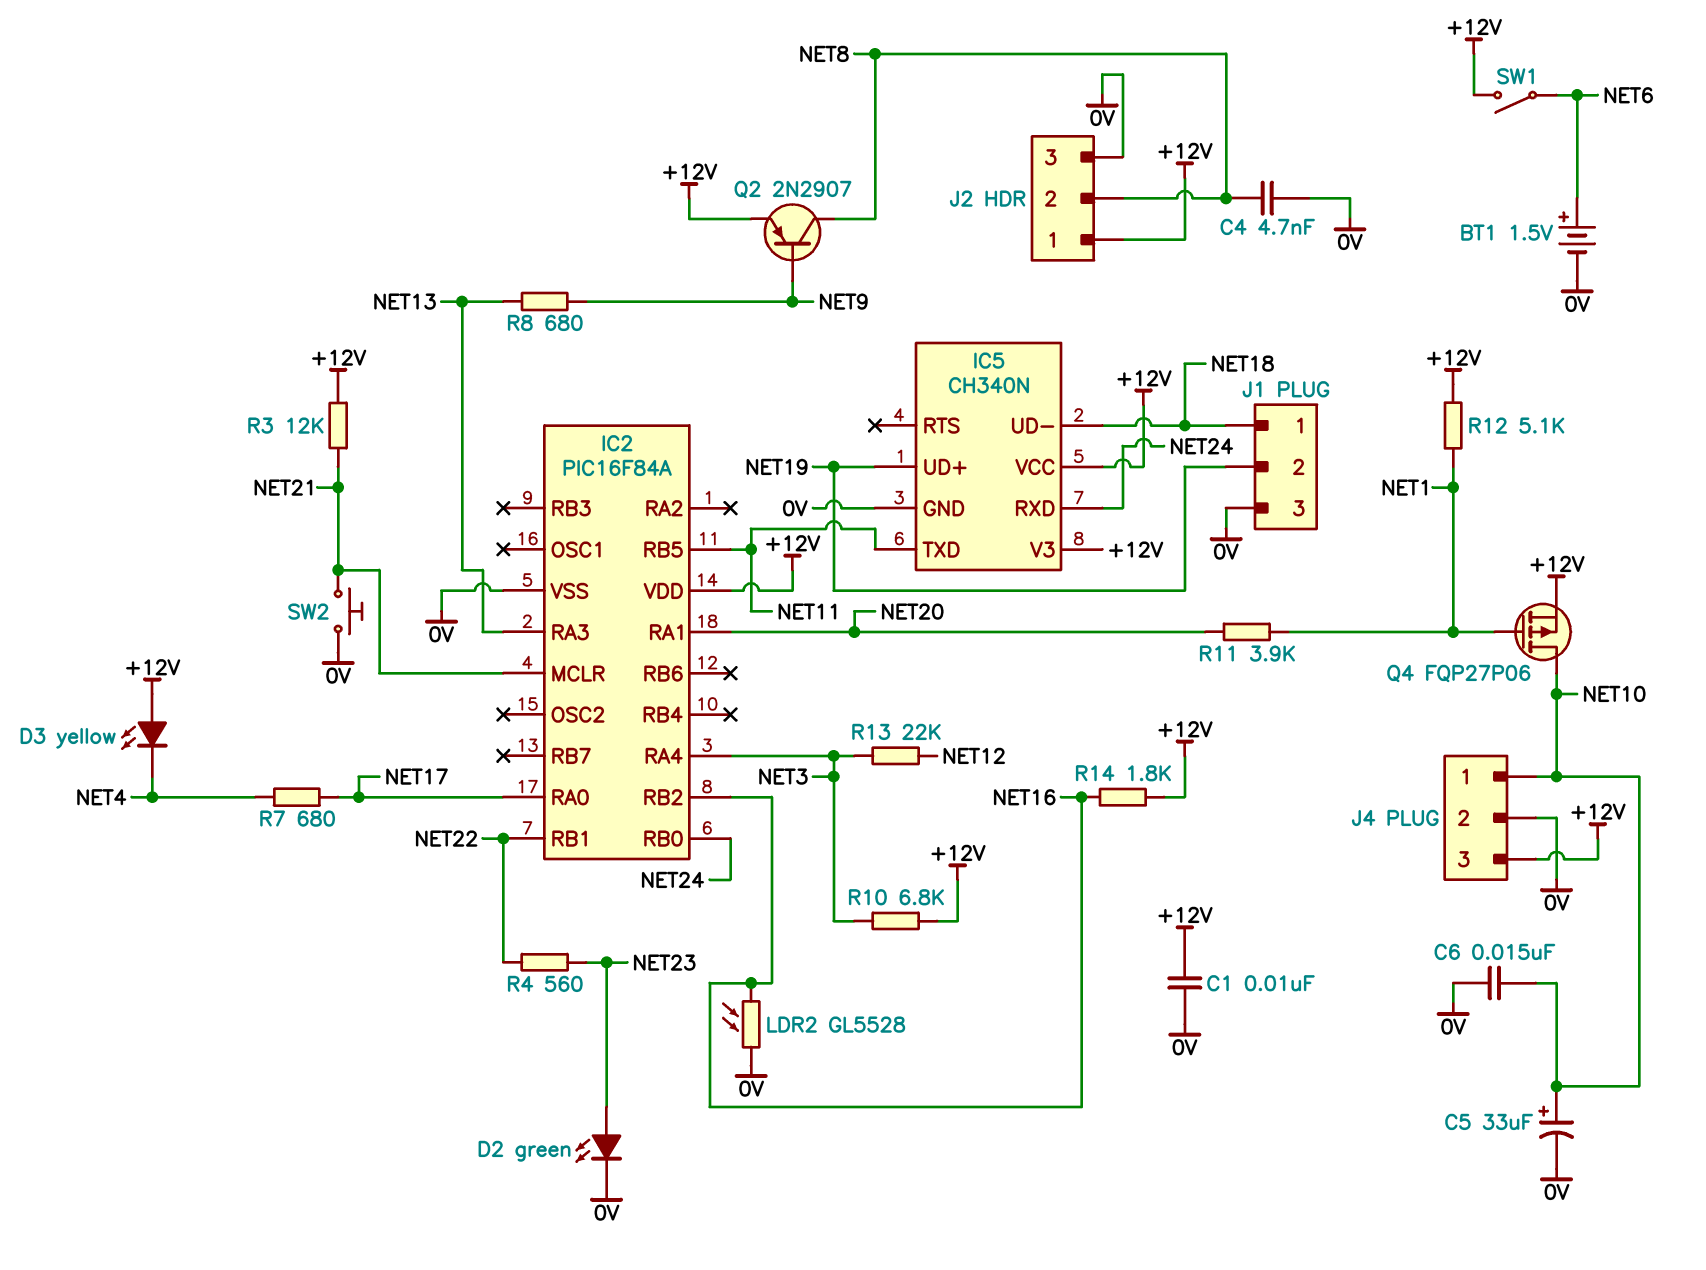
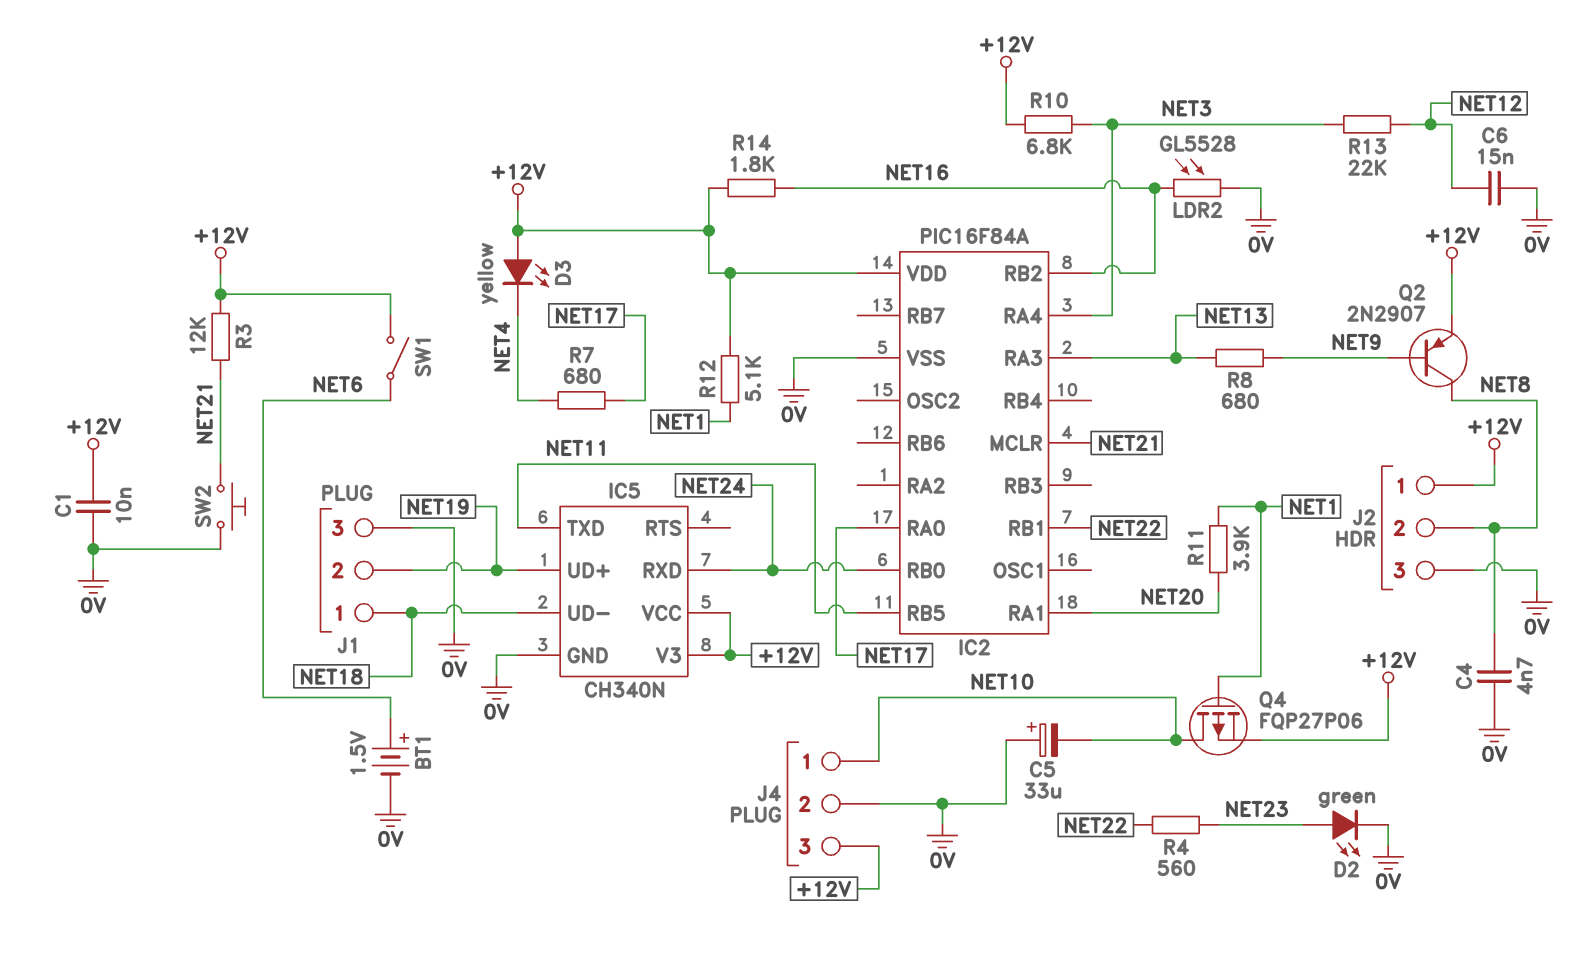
C5: 33uF (plus NET10, minus 0V) -> 33uF (plus 0V, minus NET10)
C6: 15nF (0V, NET10) -> 15nF (0V, NET12)

